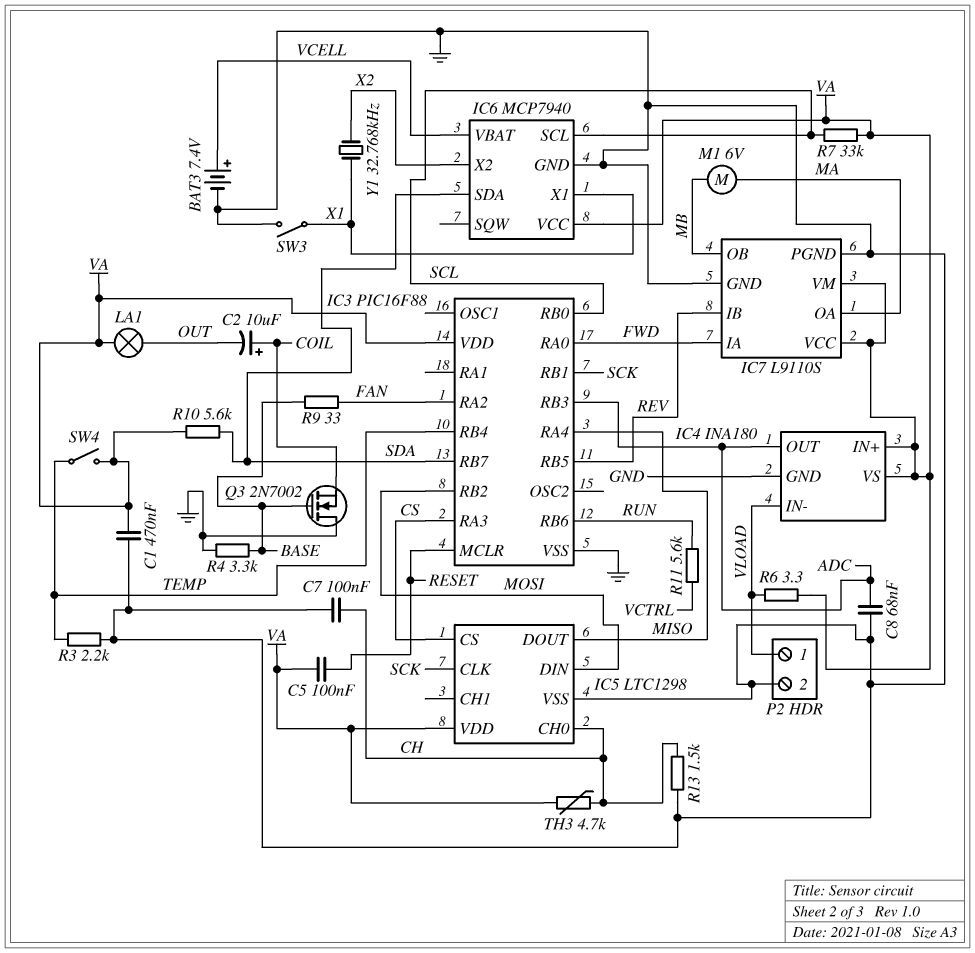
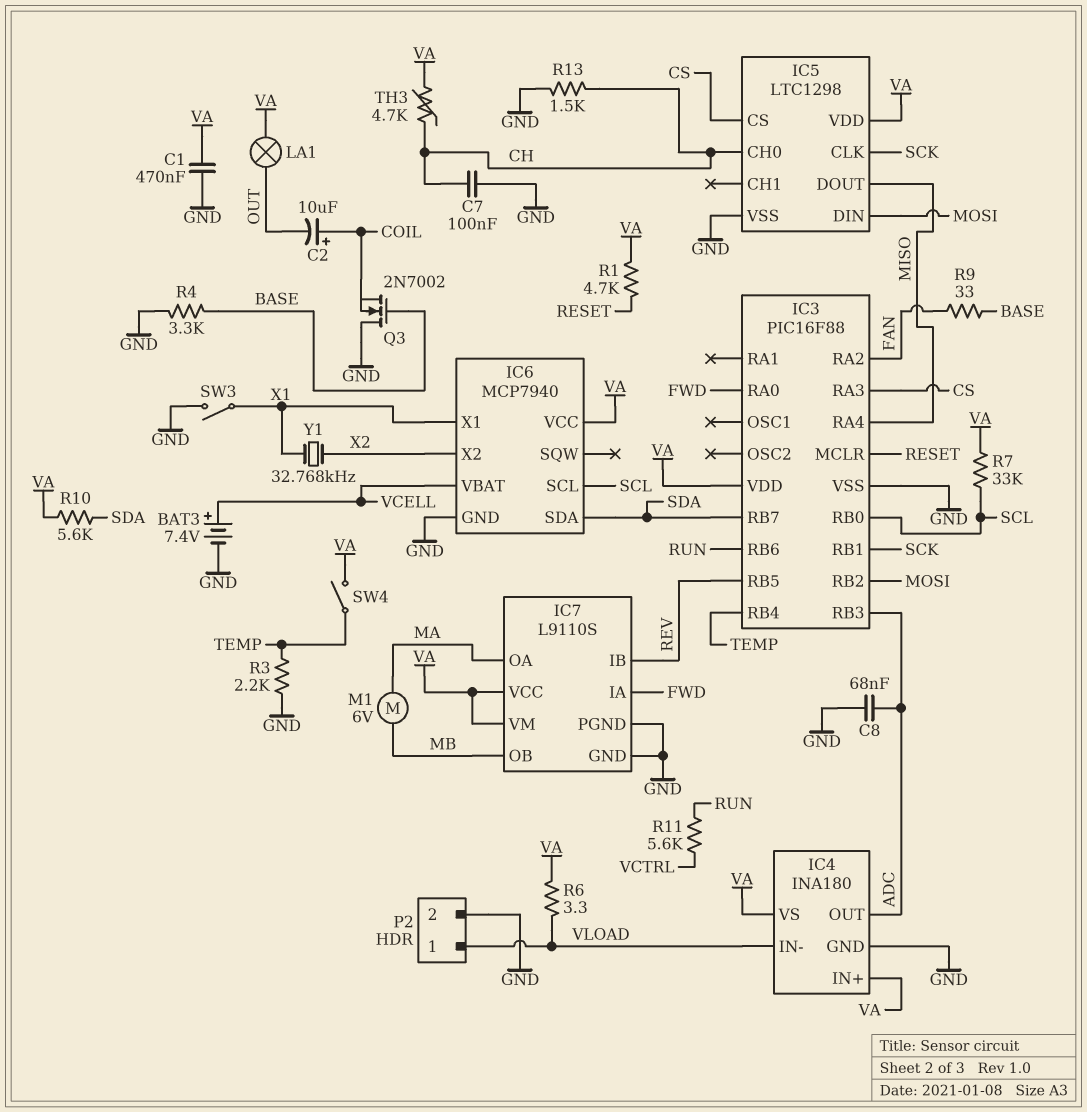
C5: 100nF (RESET, VA) -> none
R1: none -> 4.7k (RESET, VA)

